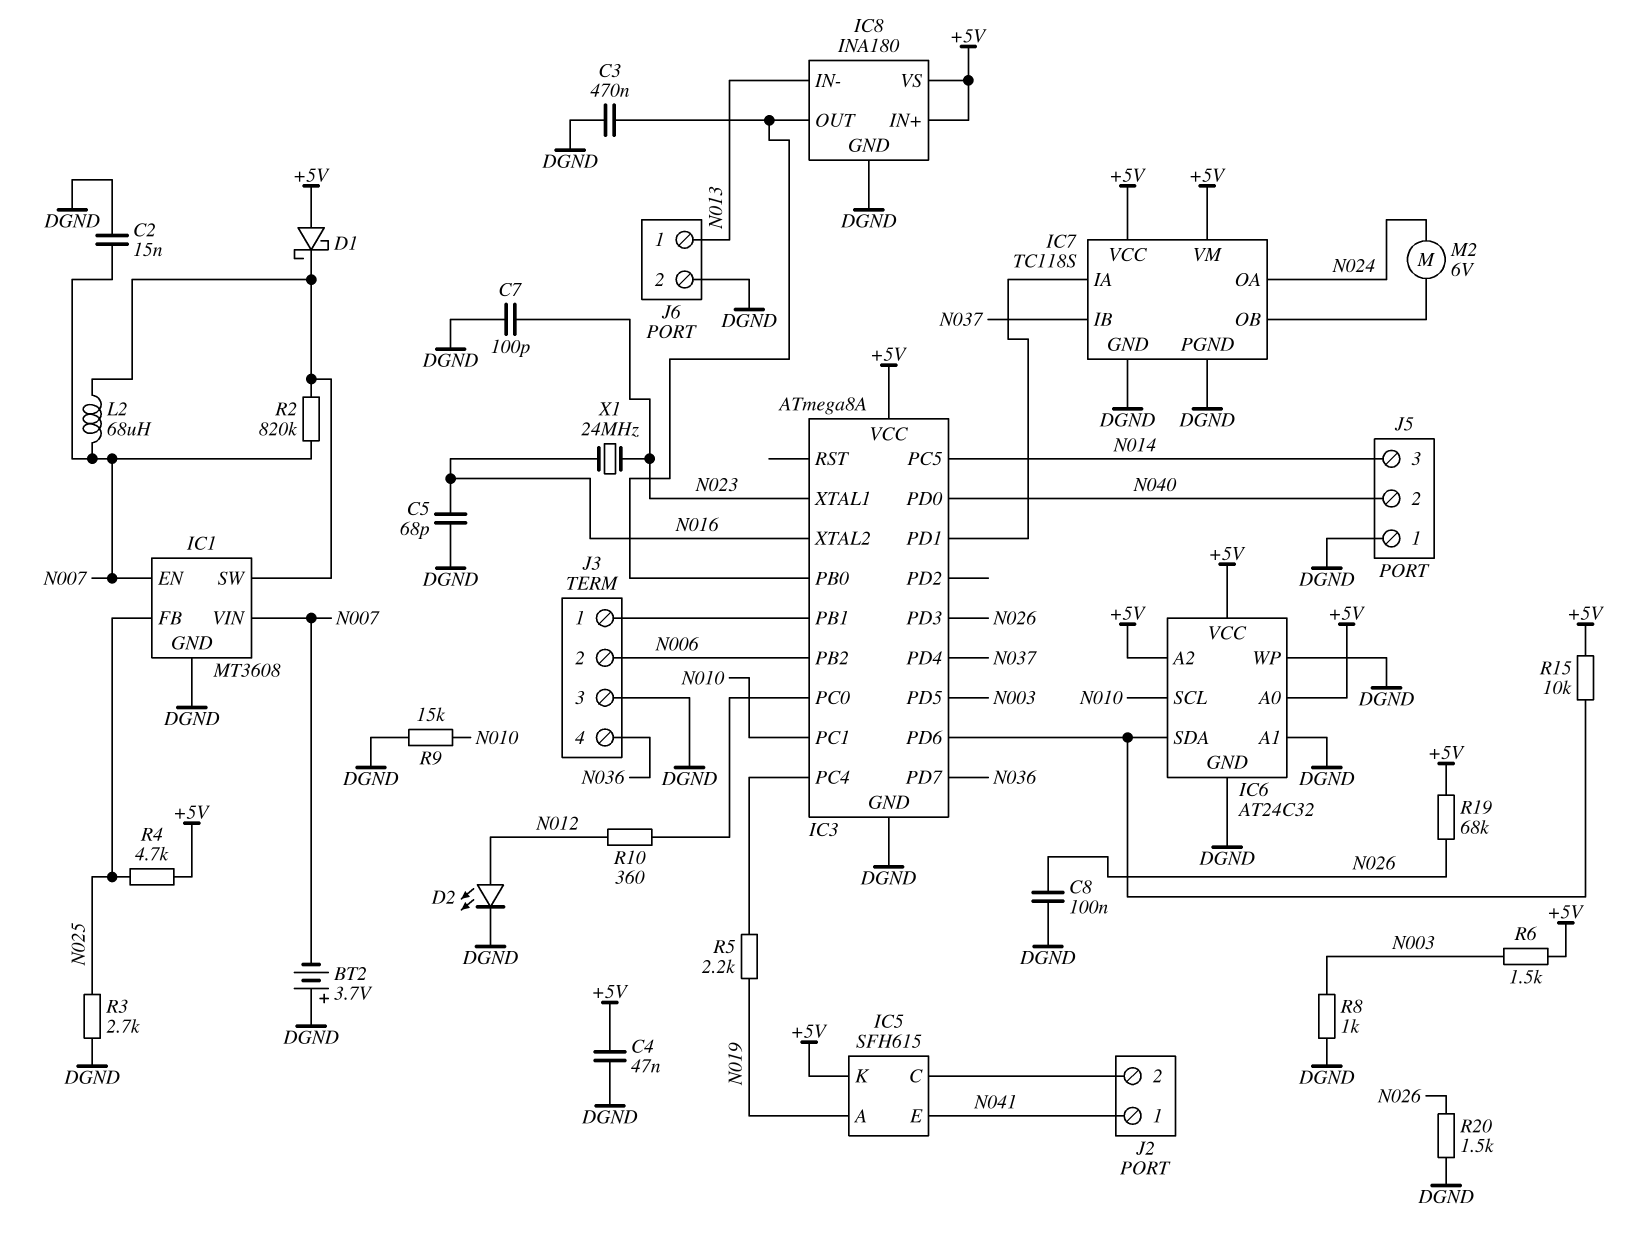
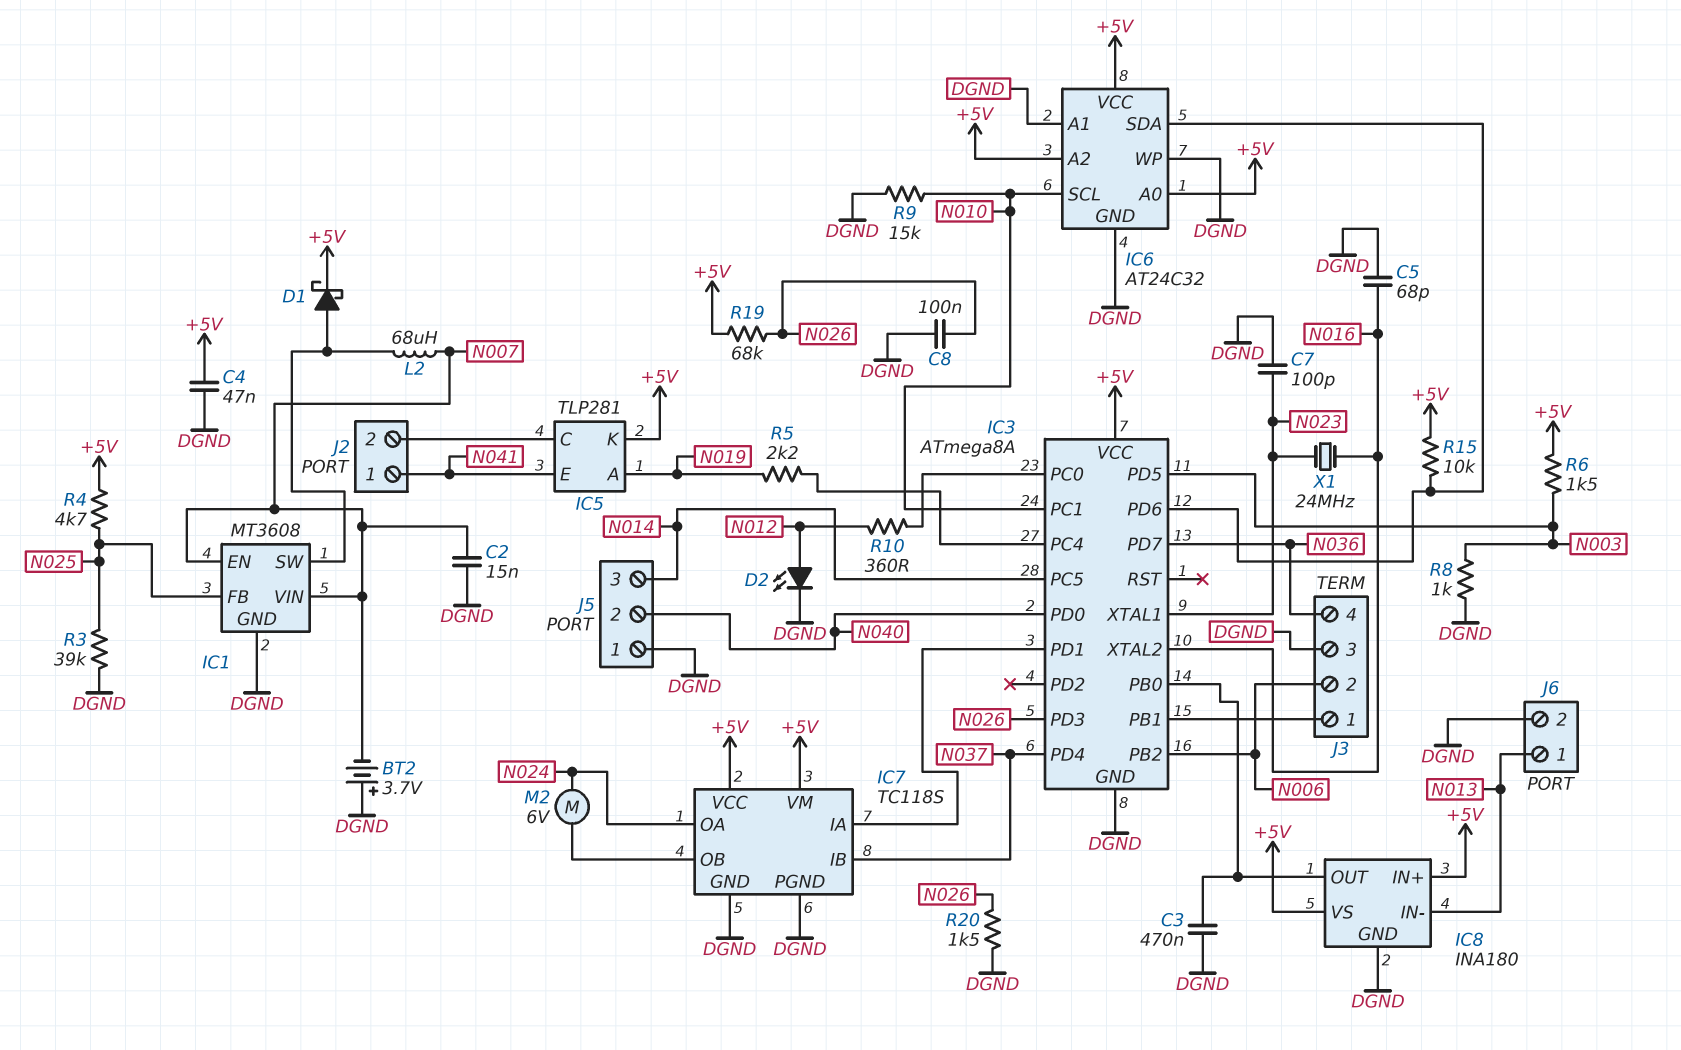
D1: schottky (A +5V, K IC1/SW) -> schottky (A IC1/SW, K +5V)
IC5: SFH615 -> TLP281
R2: 820k (IC1/SW, N007) -> none
R3: 2.7k (DGND, N025) -> 39k (DGND, N025)

